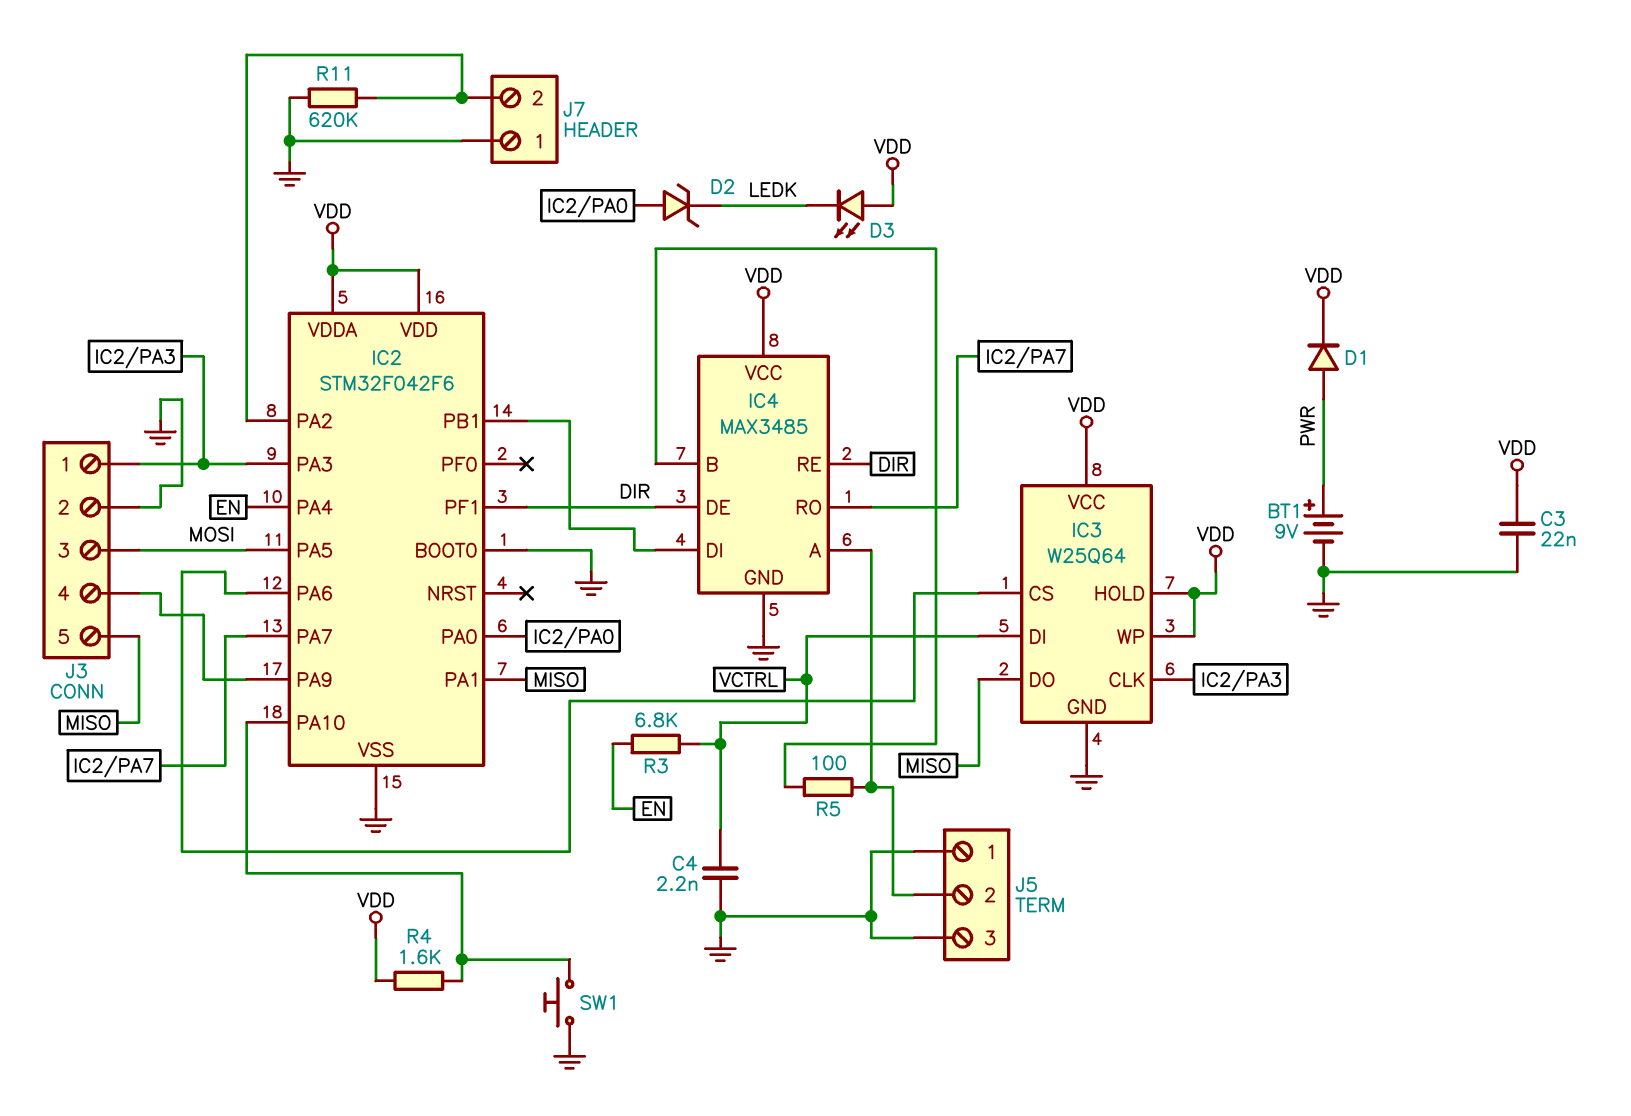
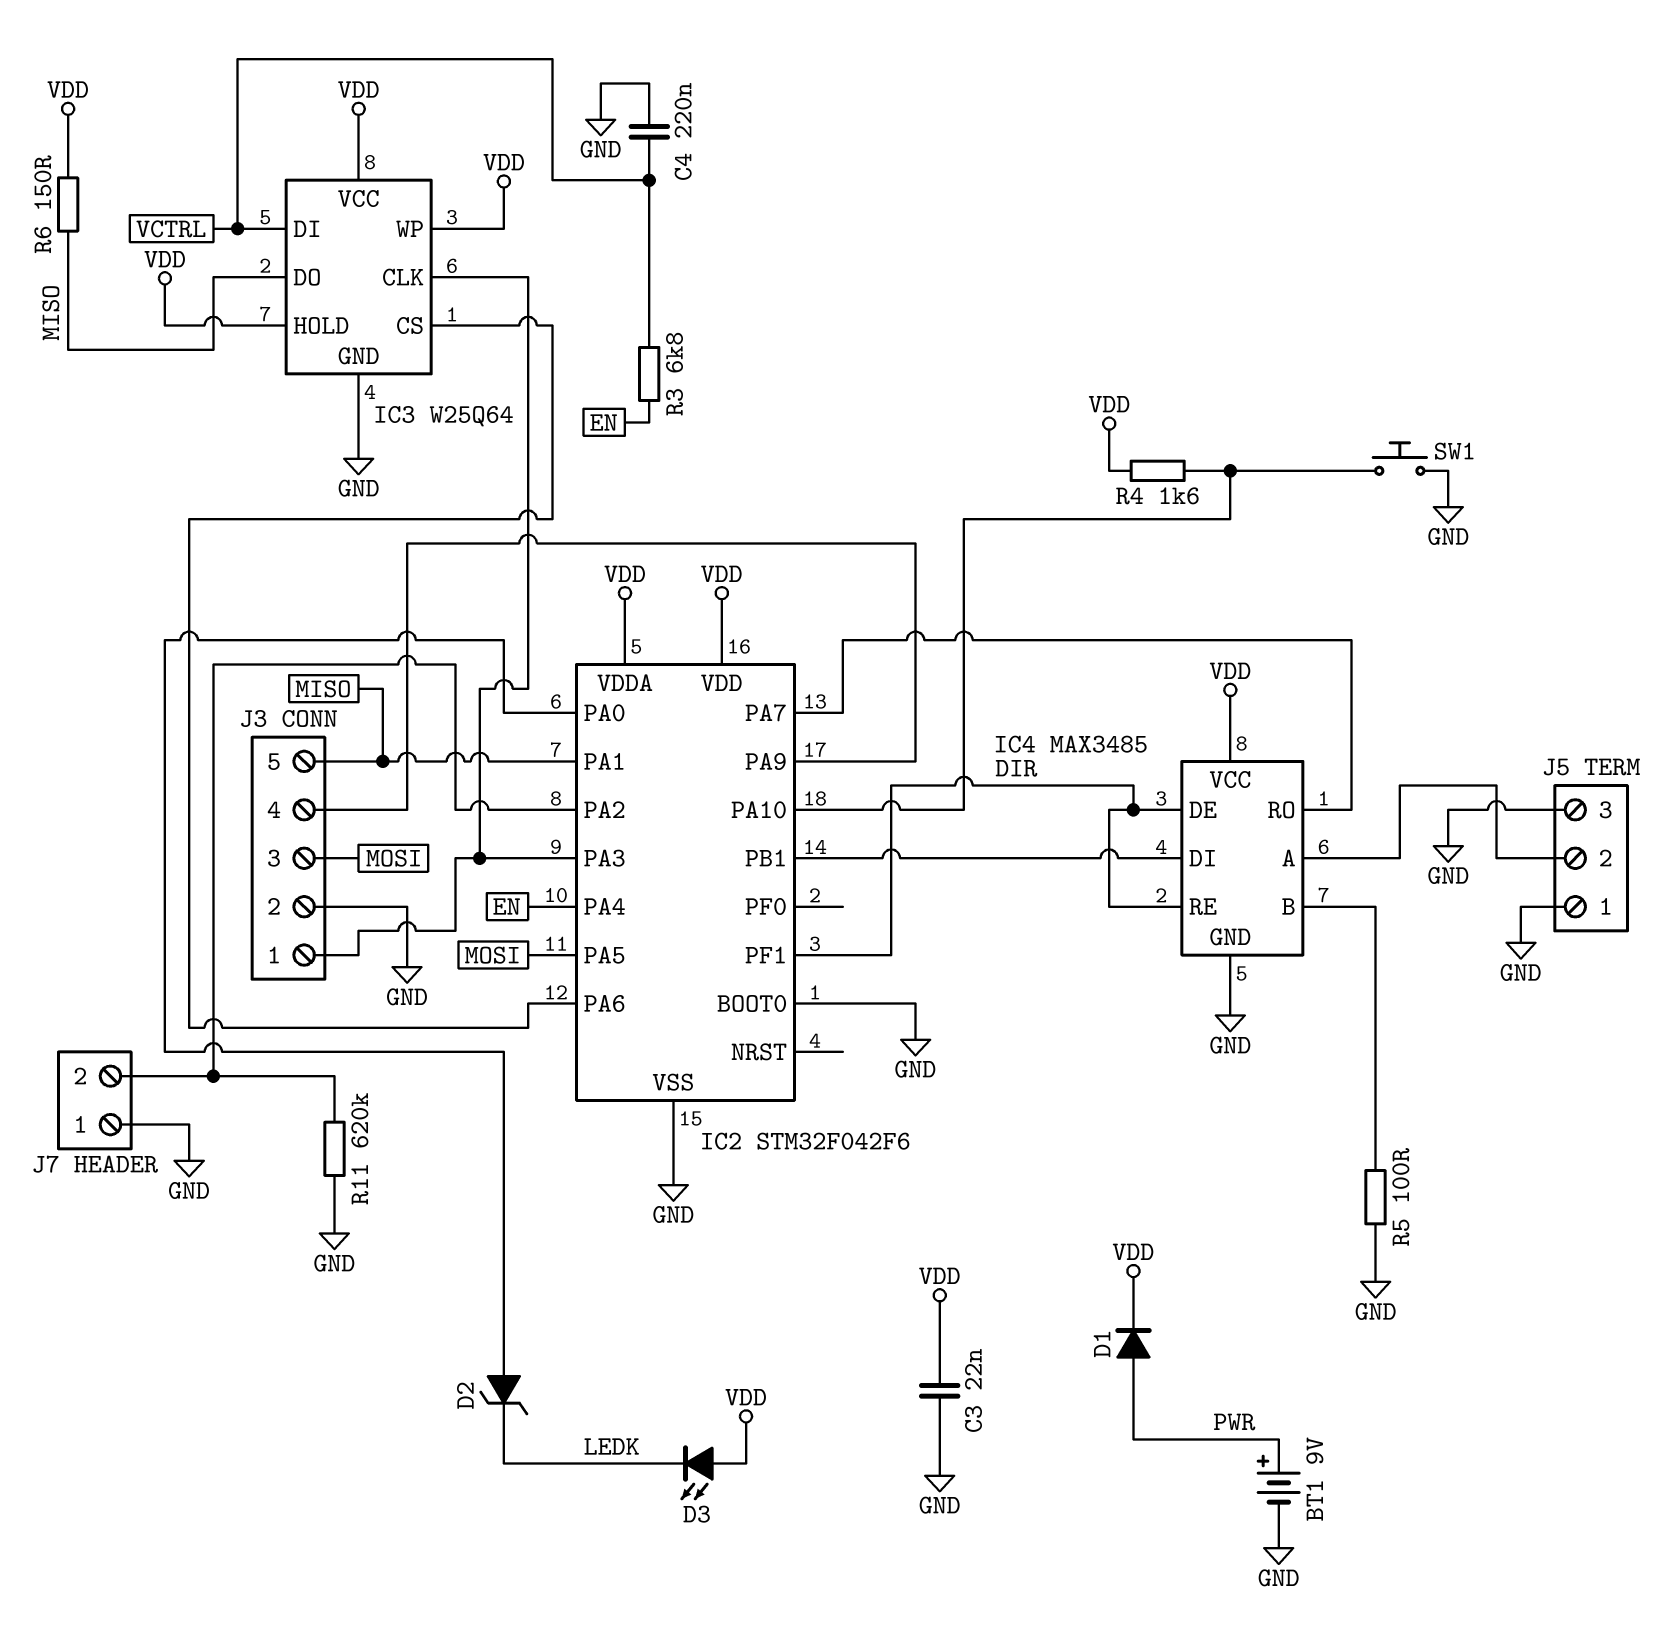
C4: 2.2nF (GND, VCTRL) -> 220nF (GND, VCTRL)
R5: 100 (IC4/A, IC4/B) -> 100 (GND, IC4/B)
R6: none -> 150 (MISO, VDD)

